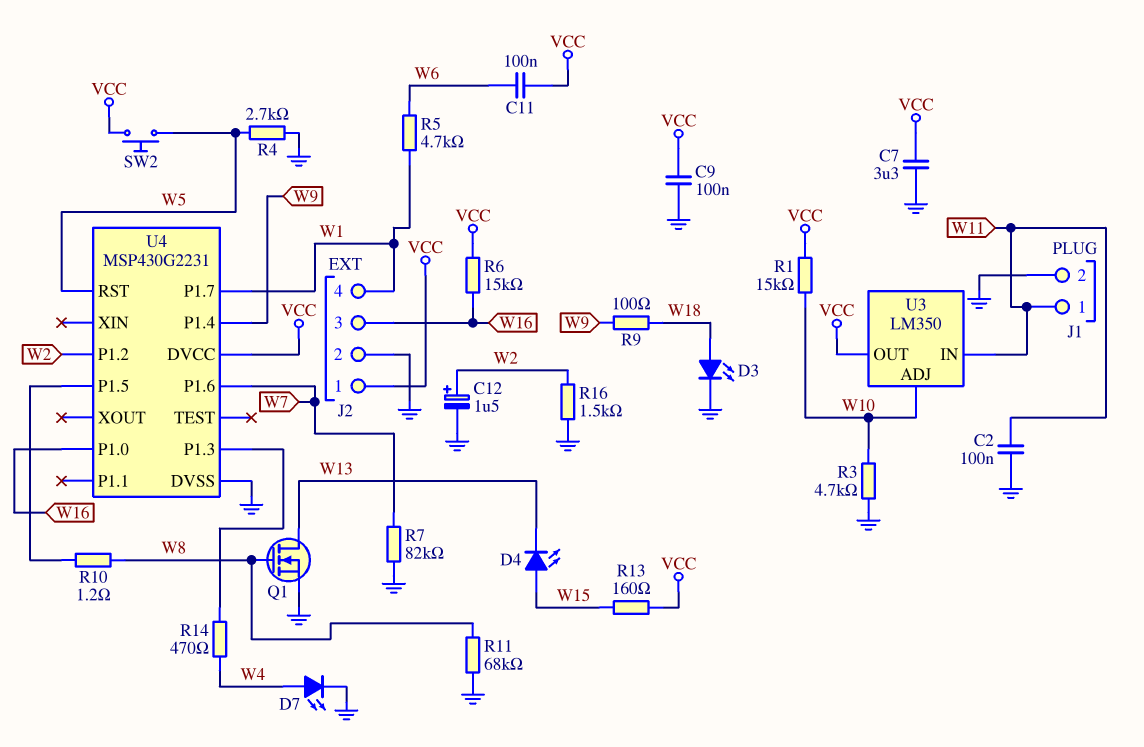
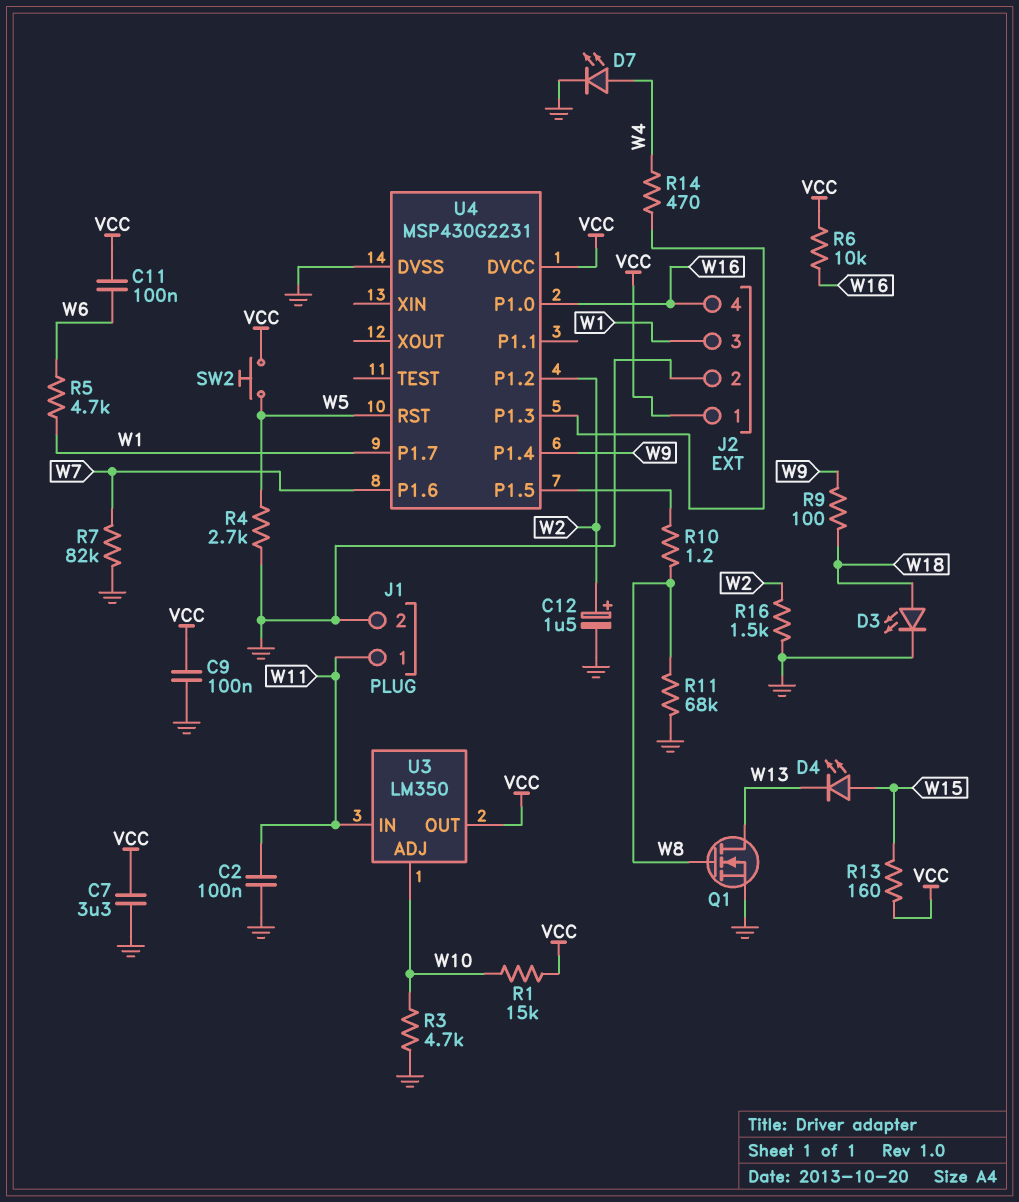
J2 pin 3: W16 -> W1
J2 pin 4: W1 -> W16
R6: 15k (VCC, W16) -> 10k (VCC, W16)

